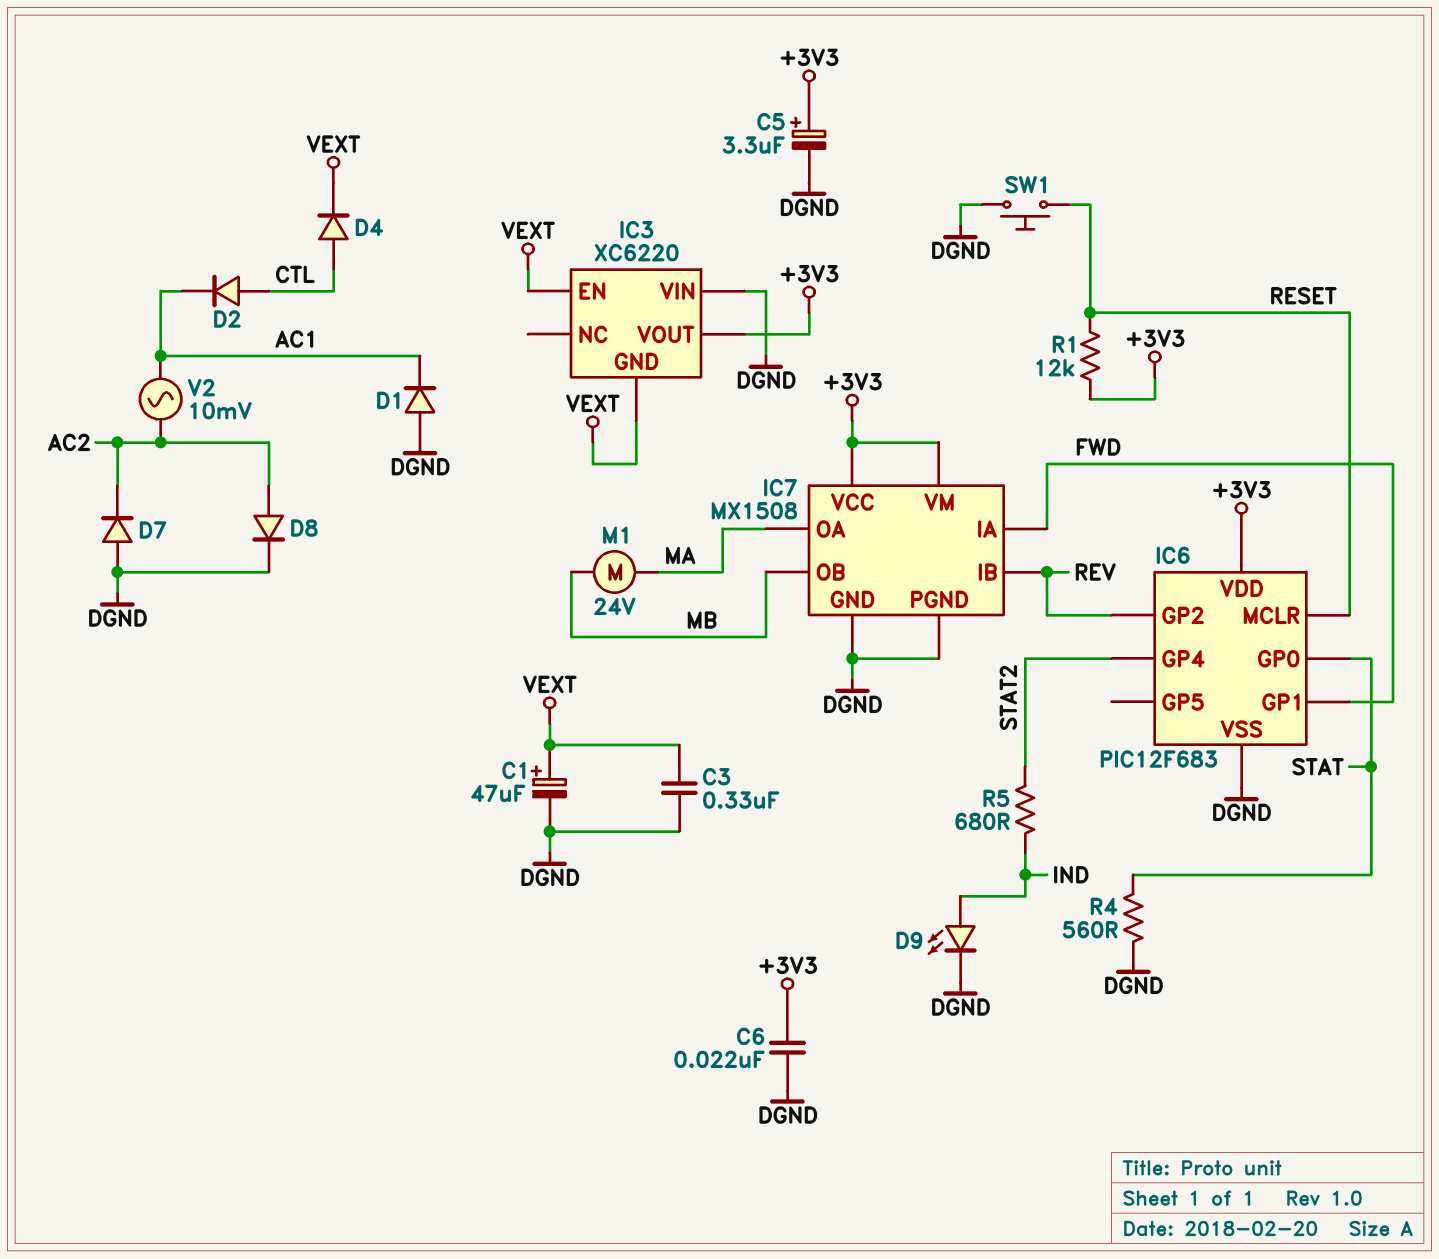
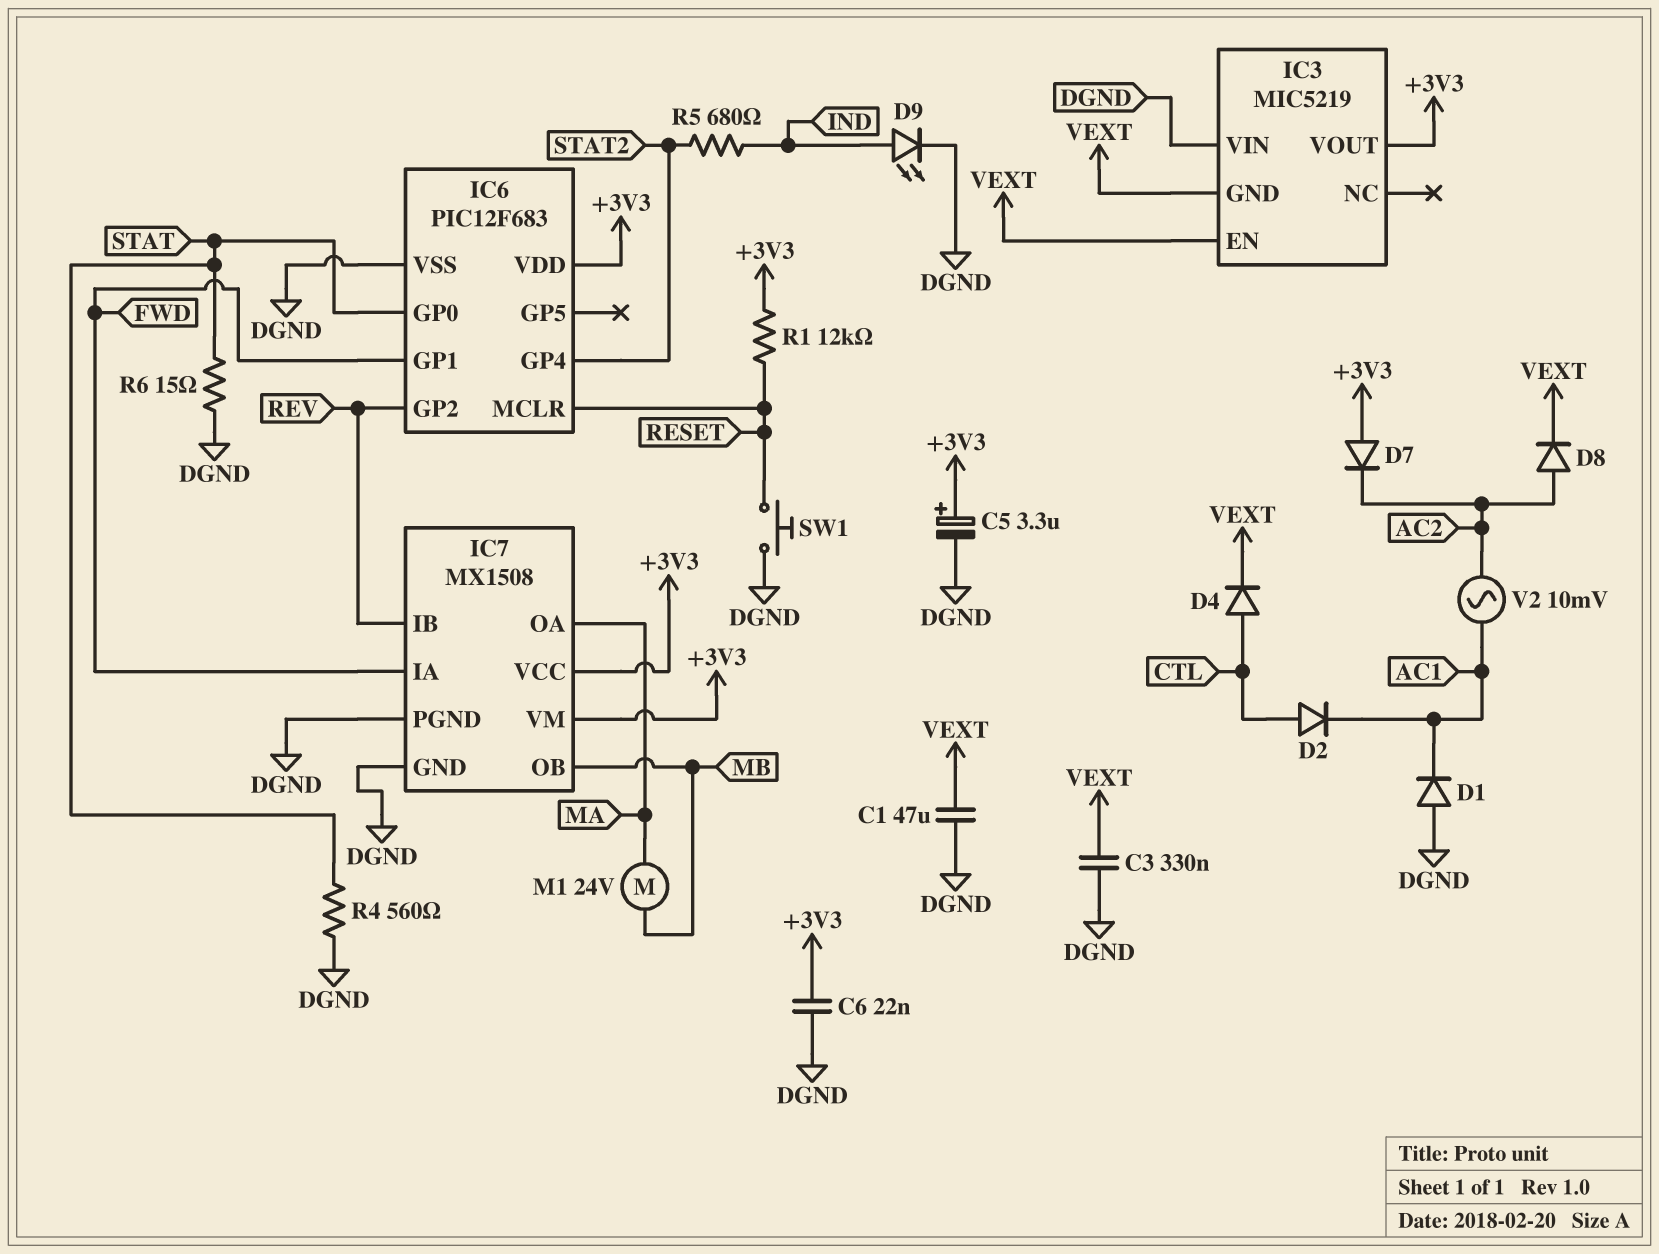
C1: 47uF (plus VEXT, minus DGND) -> 47uF (DGND, VEXT)
D7: diode (A DGND, K AC2) -> diode (A +3V3, K AC2)
D8: diode (A AC2, K DGND) -> diode (A AC2, K VEXT)
IC3: XC6220 -> MIC5219
R6: none -> 15 (DGND, STAT)

